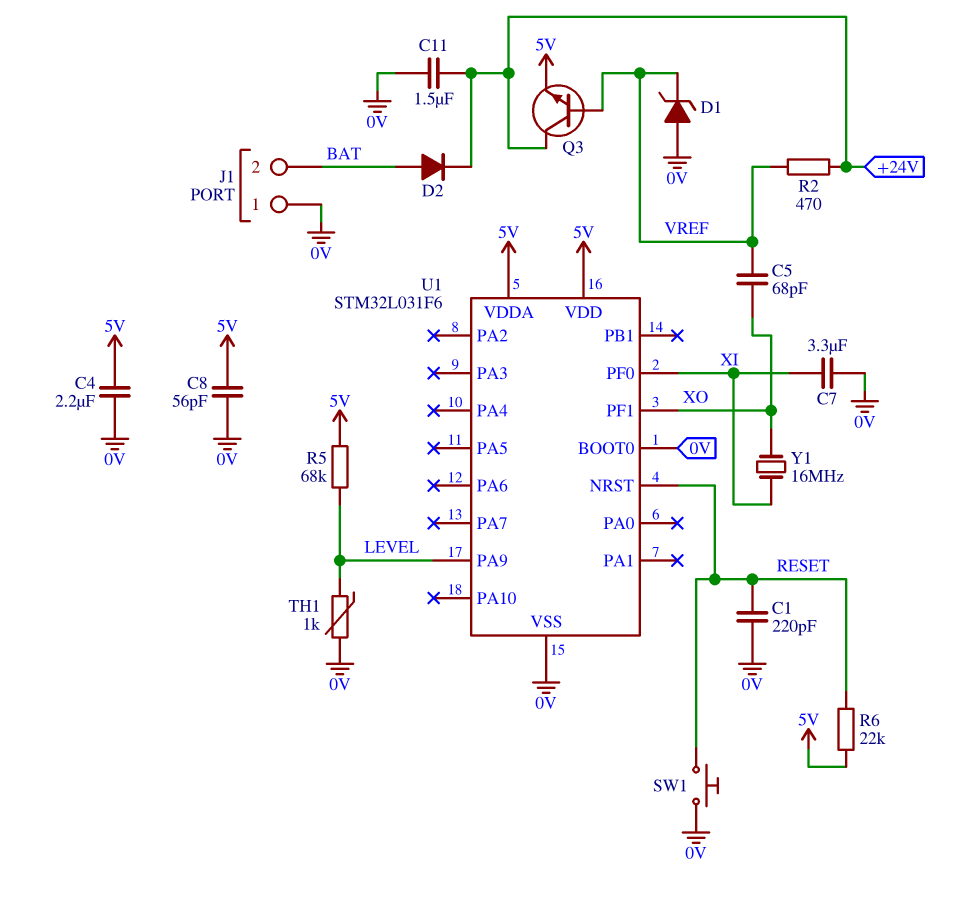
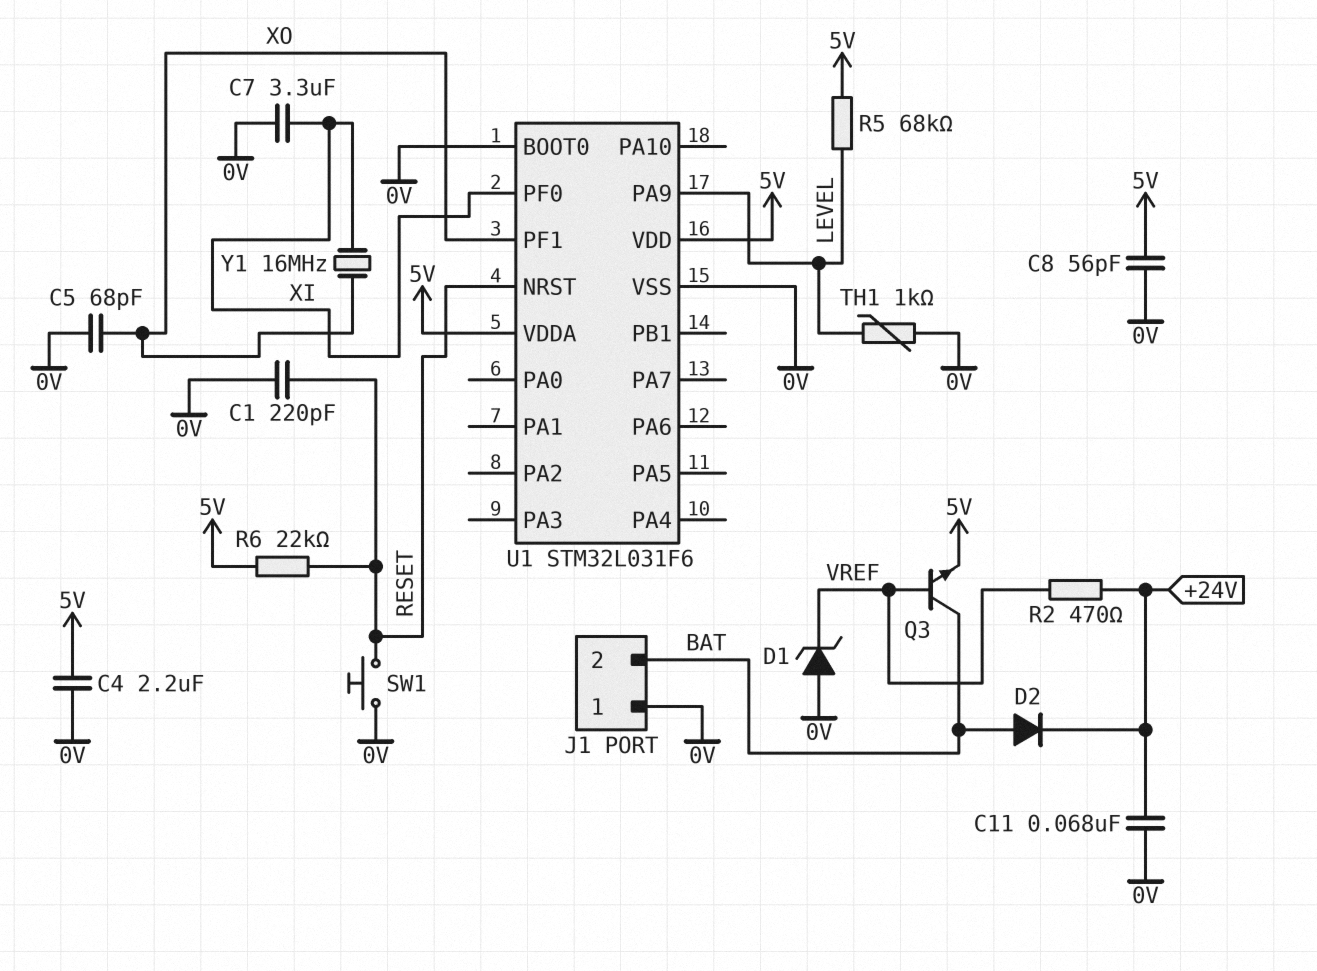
C5: 68pF (VREF, XO) -> 68pF (0V, XO)
C11: 1.5uF (+24V, 0V) -> 68nF (+24V, 0V)
Q3: NPN (B VREF, C +24V, E 5V) -> NPN (B VREF, C BAT, E 5V)

